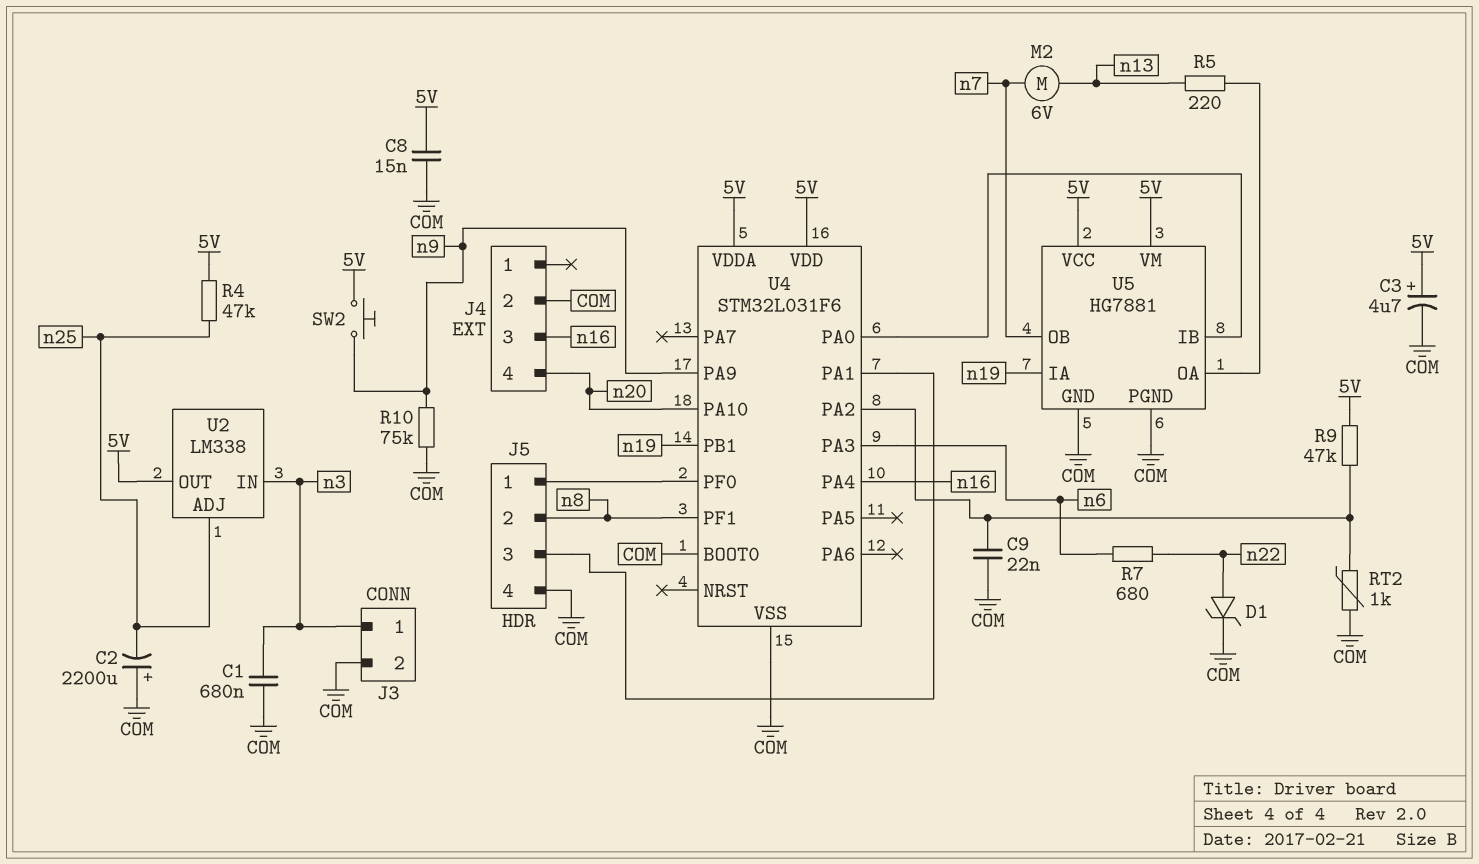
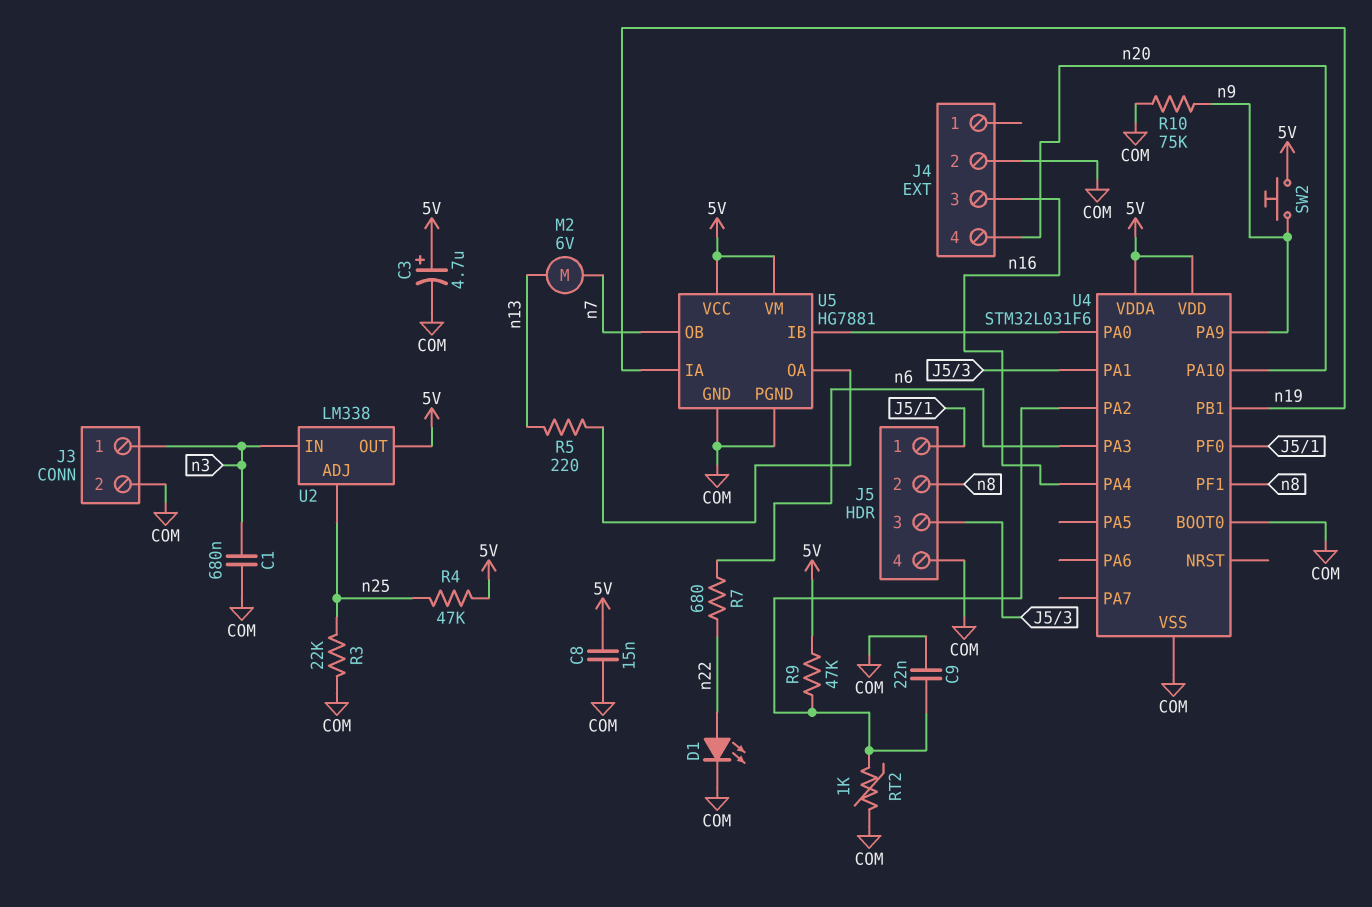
C2: 2200uF (plus COM, minus n25) -> none
D1: zener (A n22, K COM) -> LED (A n22, K COM)
R3: none -> 22k (COM, n25)

